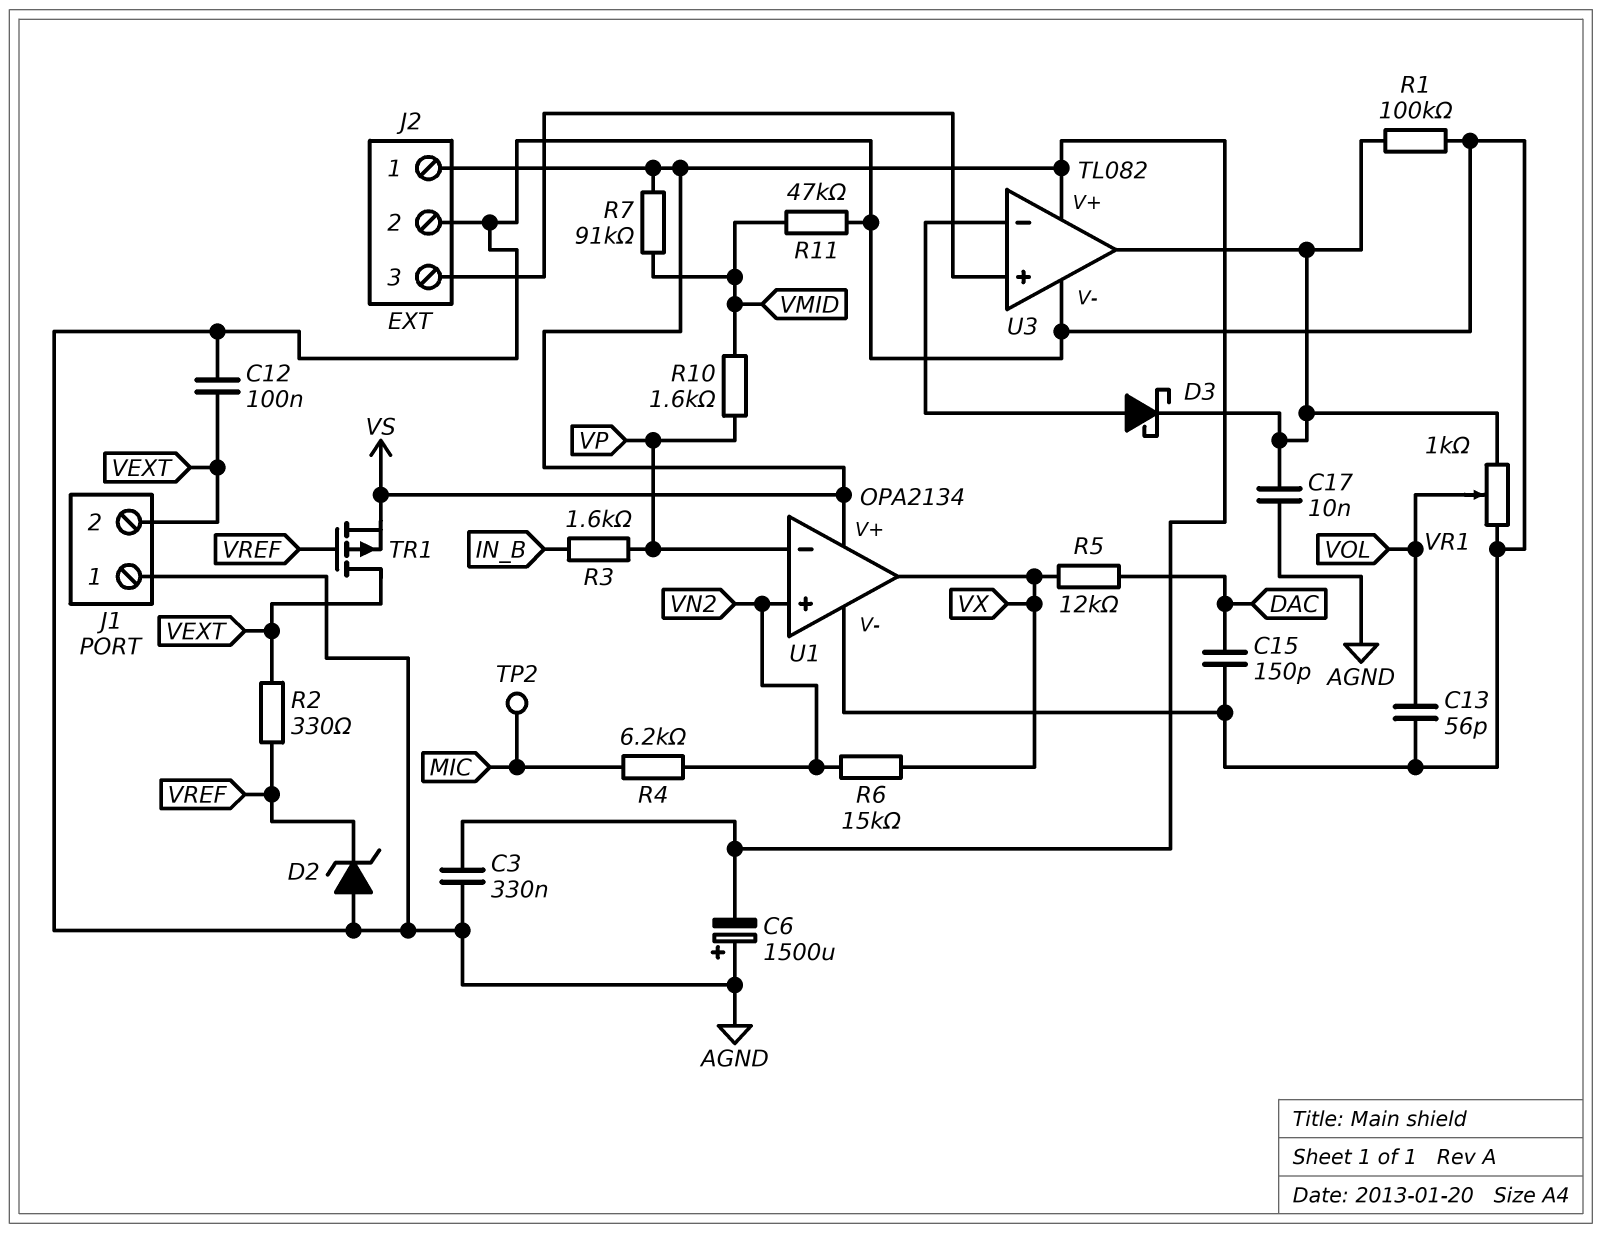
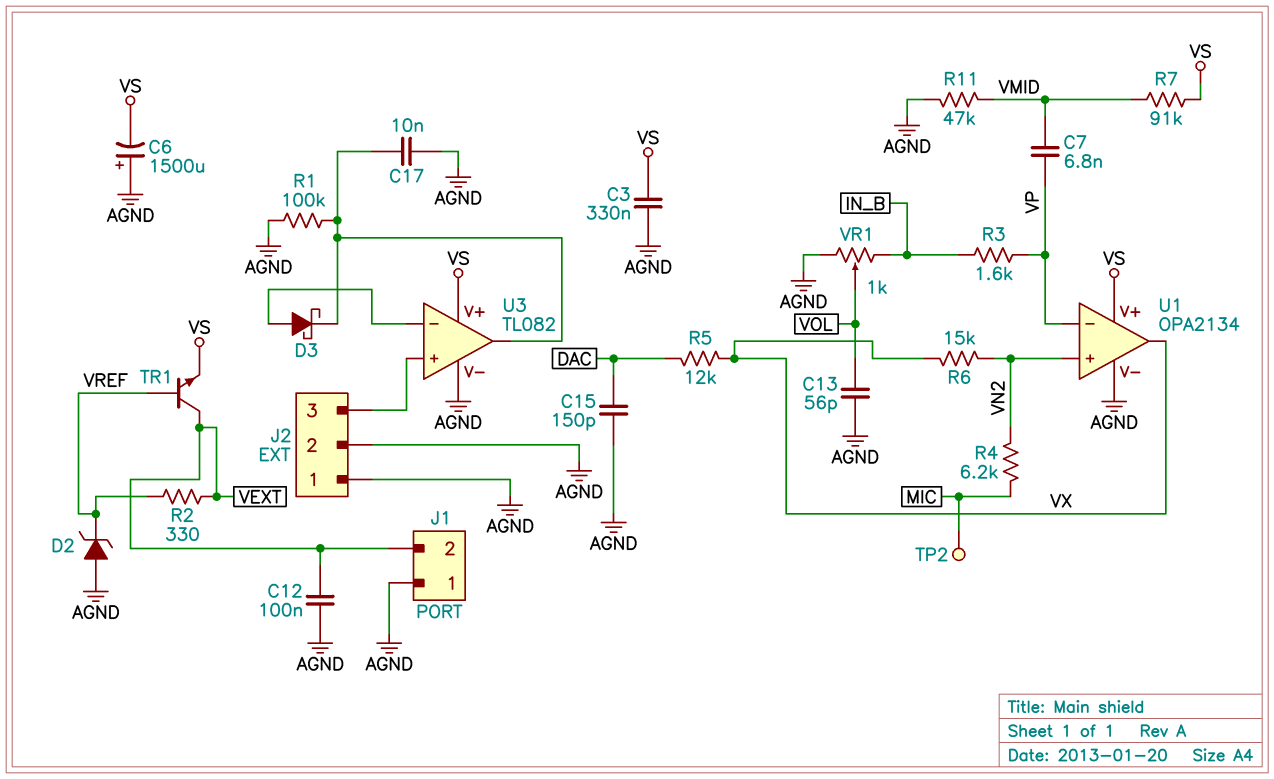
C7: none -> 6.8nF (VMID, VP)
J2 pin 1: VS -> AGND
R10: 1.6k (VMID, VP) -> none
TR1: PMOS (G VREF, D VEXT, S VS) -> NPN (B VREF, C VEXT, E VS)
VR1: 1k (AGND, U3/out, wiper VOL) -> 1k (AGND, IN_B, wiper VOL)

